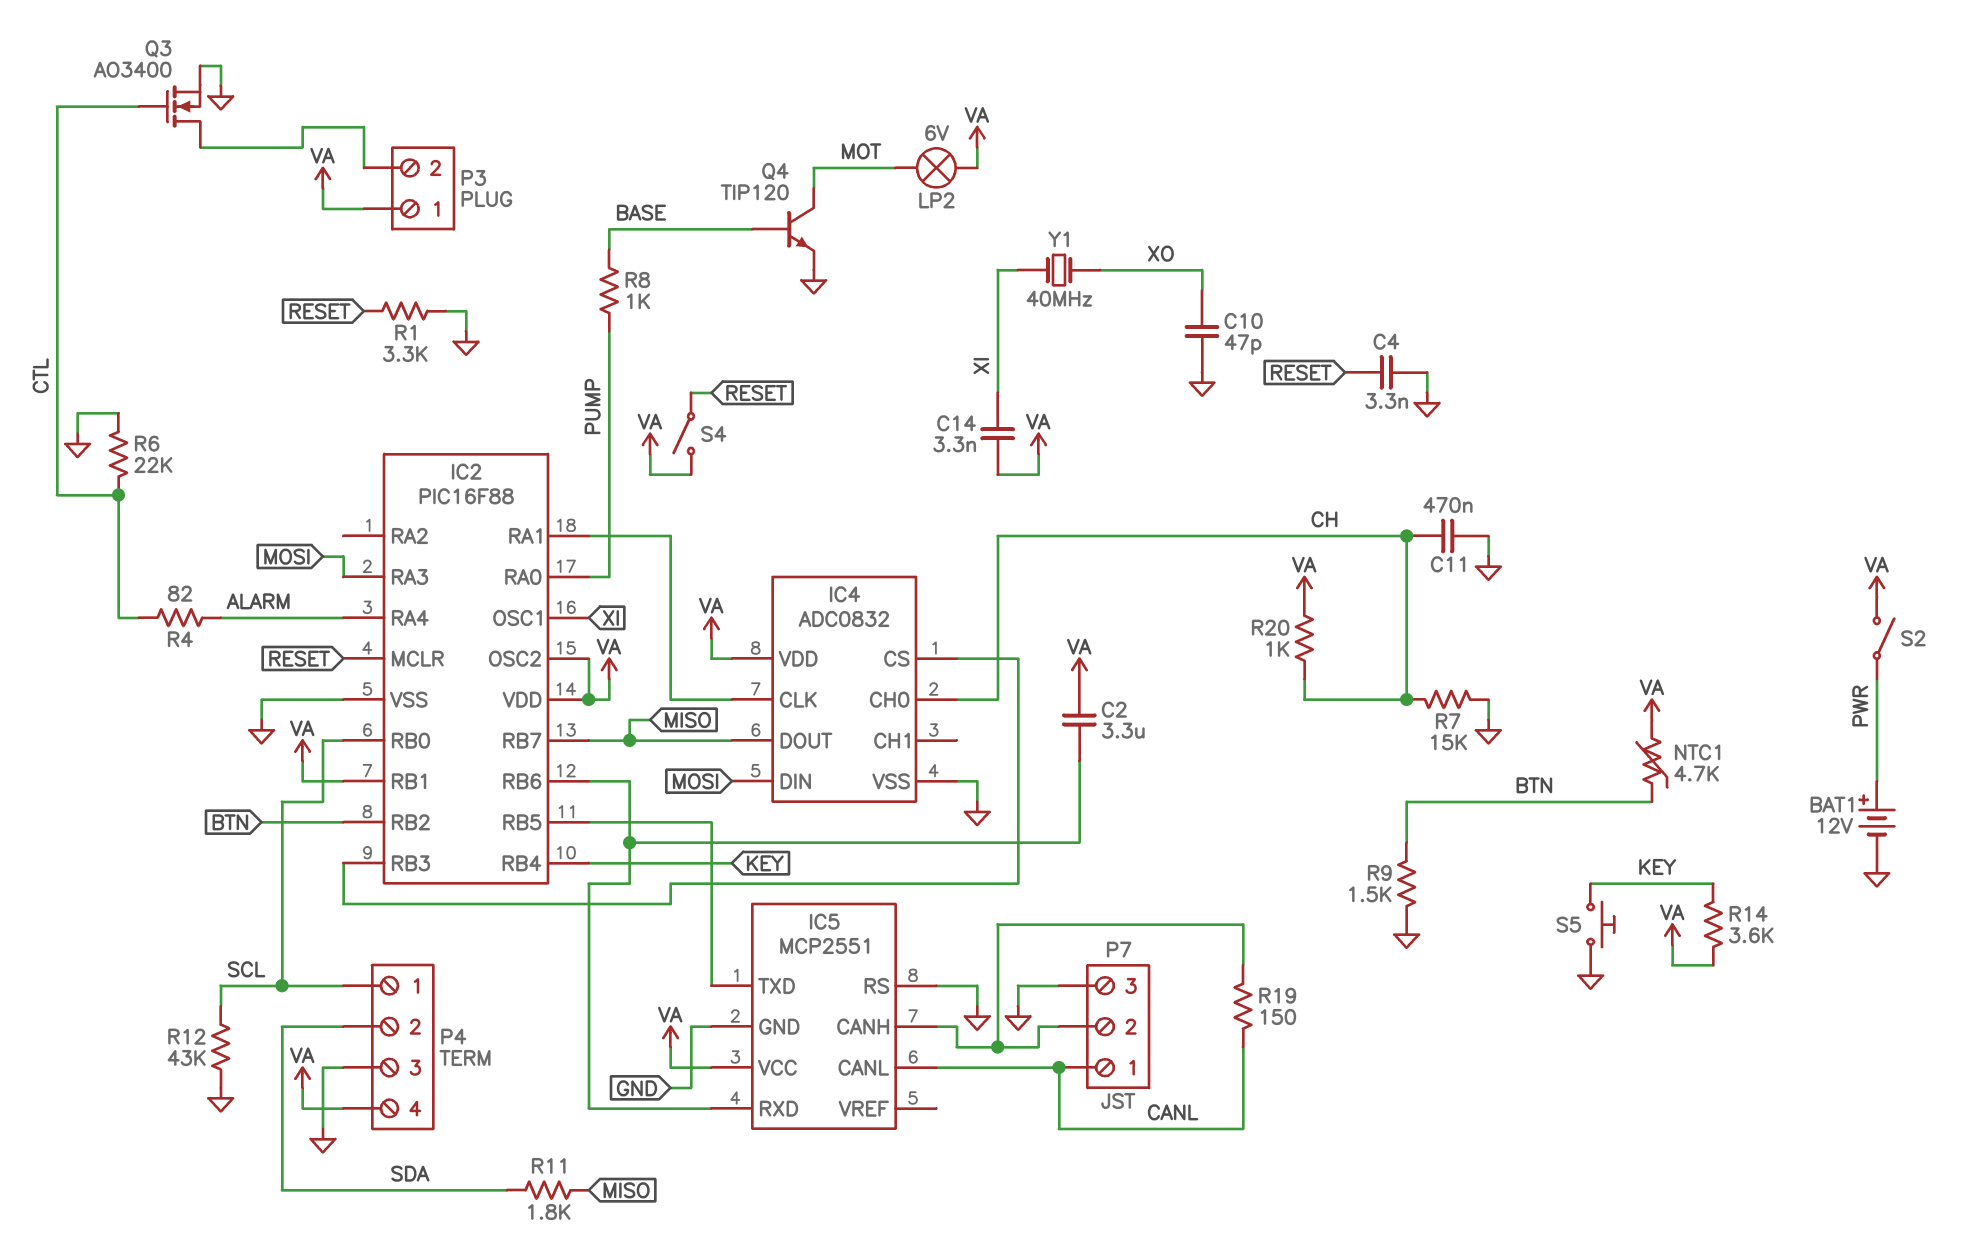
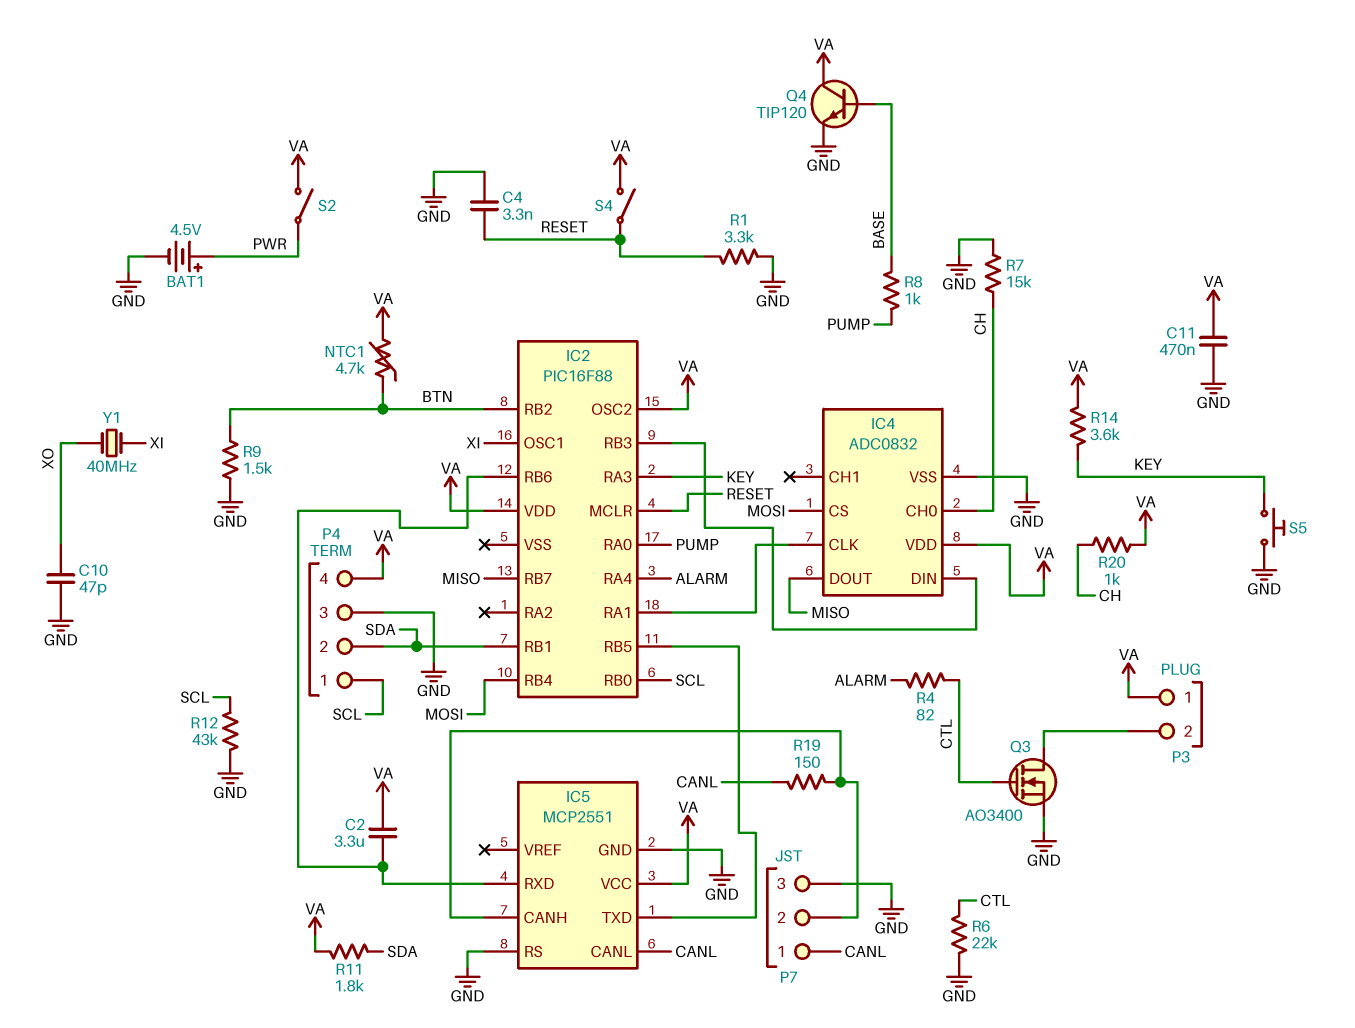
BAT1: 12V (plus PWR, minus GND) -> 4.5V (plus PWR, minus GND)
C11: 470nF (CH, GND) -> 470nF (GND, VA)
C14: 3.3nF (VA, XI) -> none
IC2 pin RA3: MOSI -> KEY
IC2 pin RB1: VA -> SDA
IC2 pin RB4: KEY -> MOSI
IC2 pin VSS: GND -> none
IC4 pin CS: IC2/RB3 -> MOSI
IC4 pin DIN: MOSI -> IC2/RB3
LP2: lamp 6V (MOT, VA) -> none
Q4: NPN TIP120 (B BASE, C MOT, E GND) -> NPN TIP120 (B BASE, C VA, E GND)
R11: 1.8k (MISO, SDA) -> 1.8k (SDA, VA)

